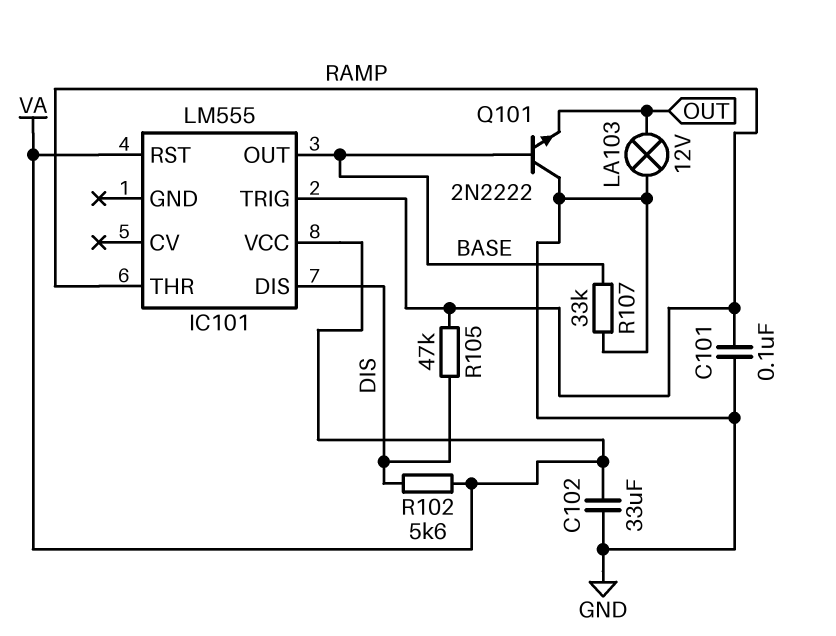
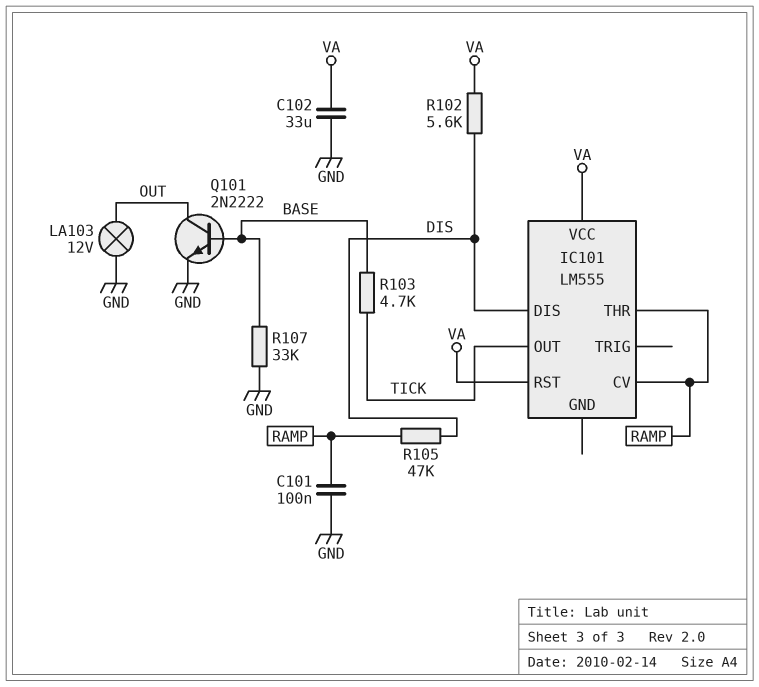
IC101 pin CV: none -> RAMP
IC101 pin OUT: BASE -> TICK
IC101 pin TRIG: RAMP -> none
Q101: NPN 2N2222 (B BASE, C GND, E OUT) -> NPN 2N2222 (B BASE, C OUT, E GND)
R103: none -> 4.7k (BASE, TICK)

